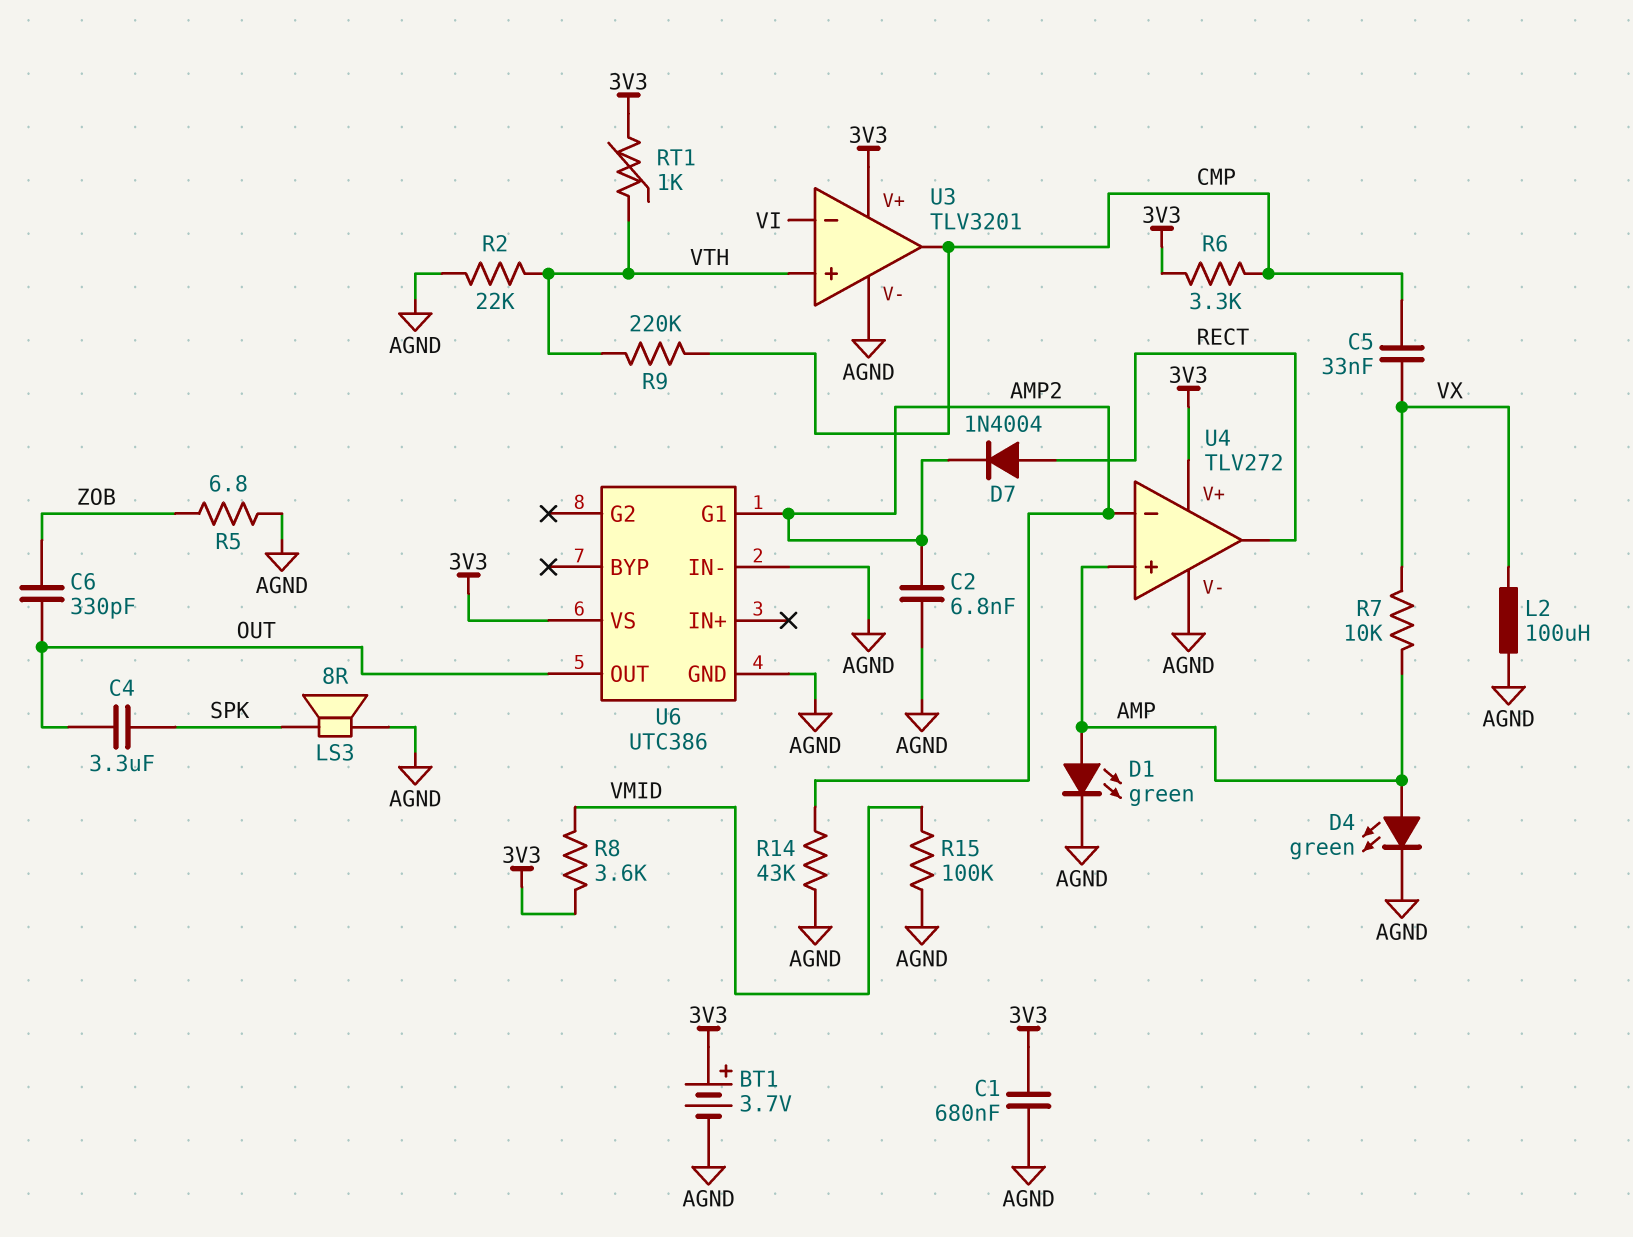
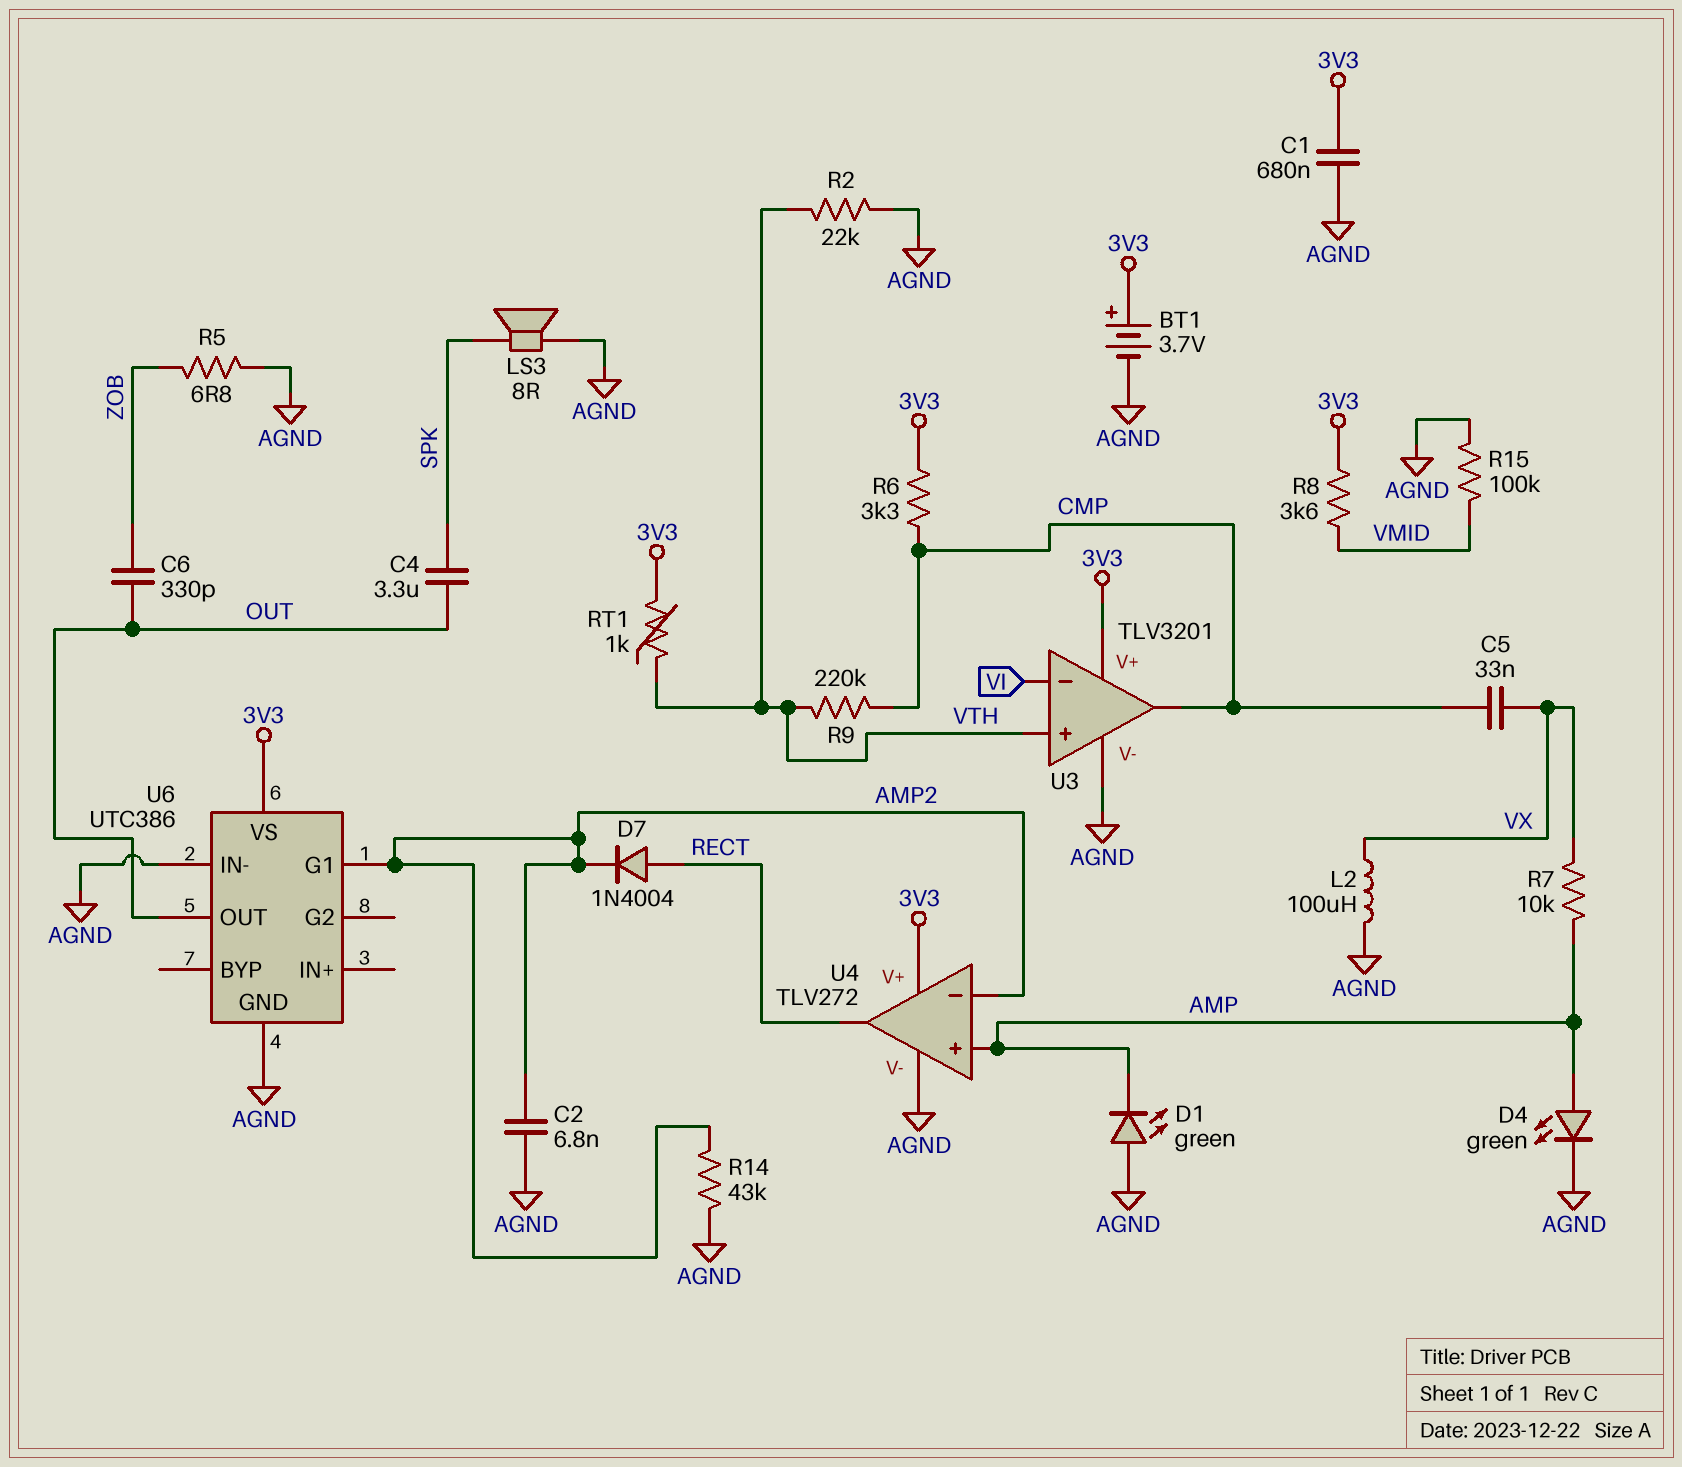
D1: LED green (A AMP, K AGND) -> LED green (A AGND, K AMP)

